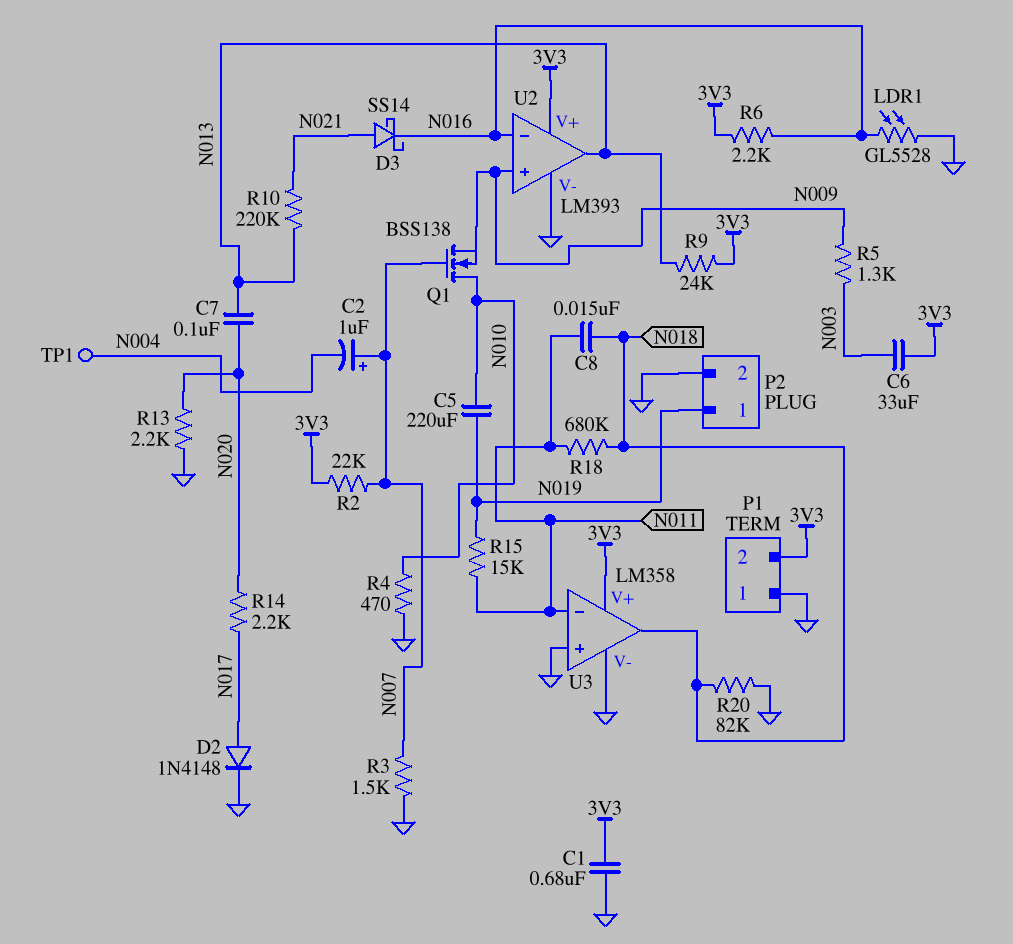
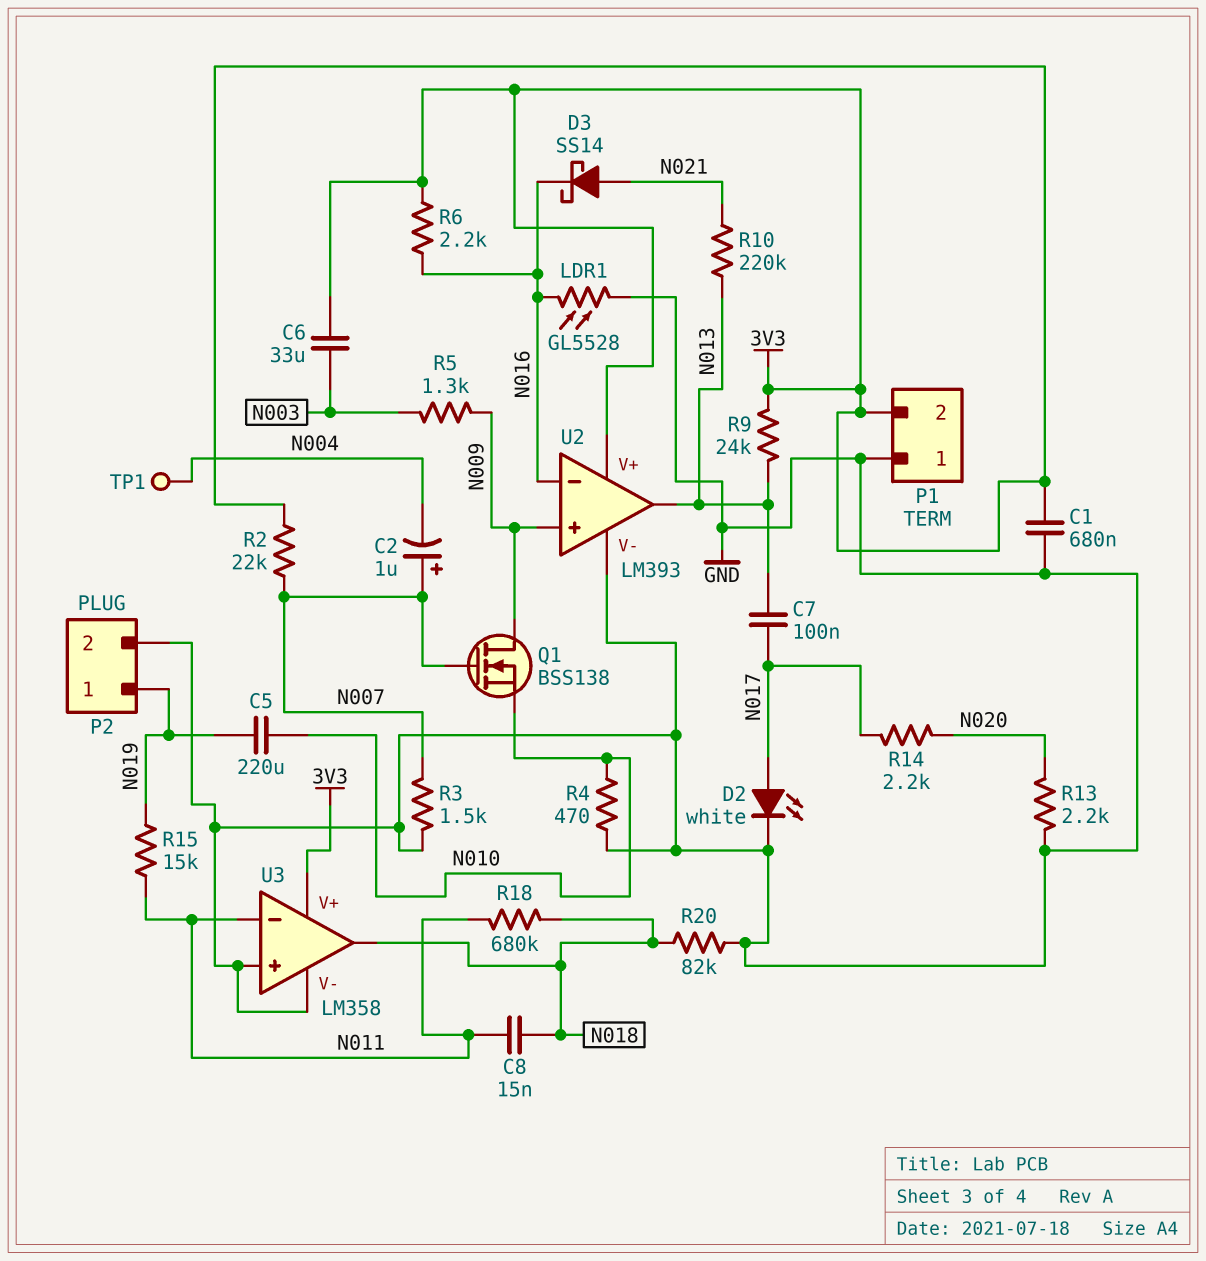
C7: 100nF (N013, N020) -> 100nF (N013, N017)
D2: diode 1N4148 (A N017, K GND) -> LED white (A N017, K GND)
Q1: NMOS BSS138 (G N007, D N010, S N009) -> NMOS BSS138 (G N007, D N009, S N010)

